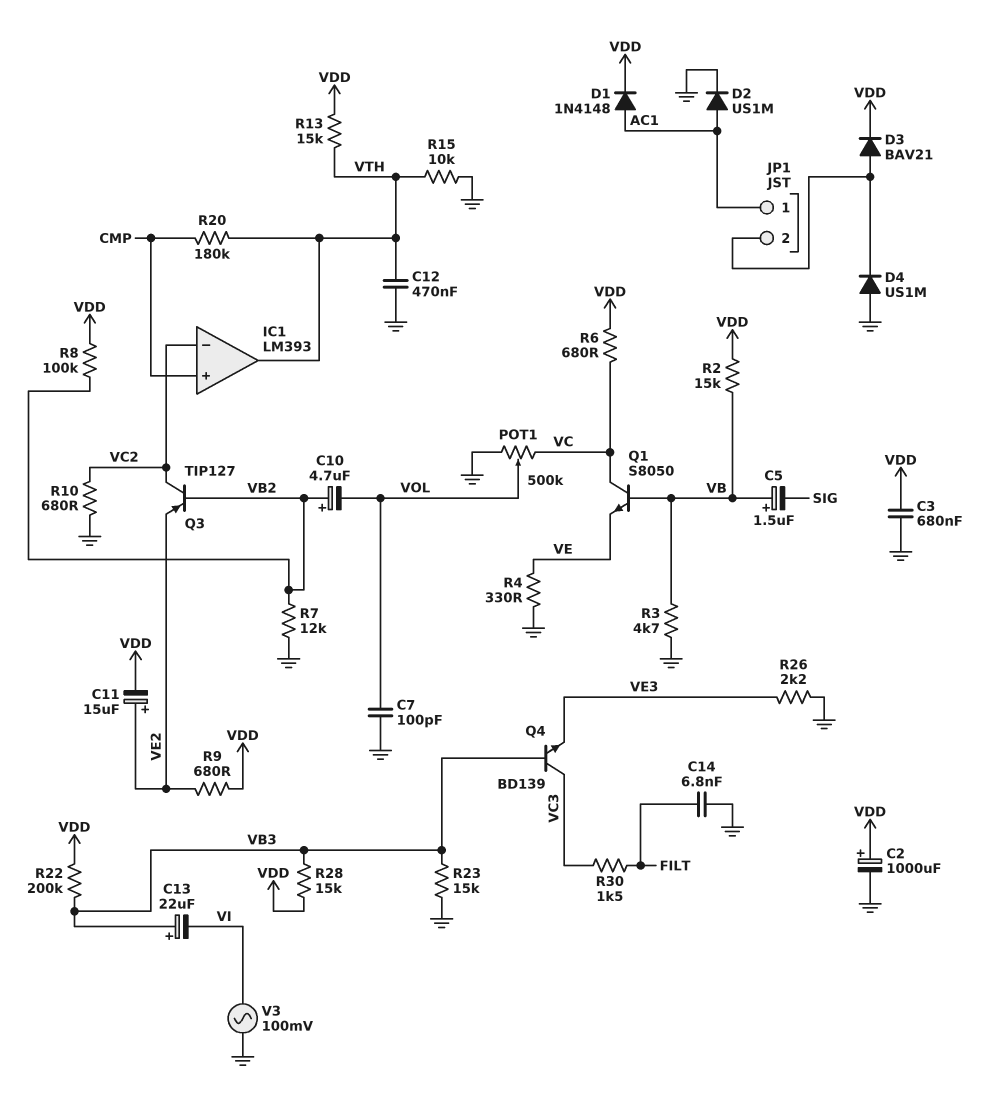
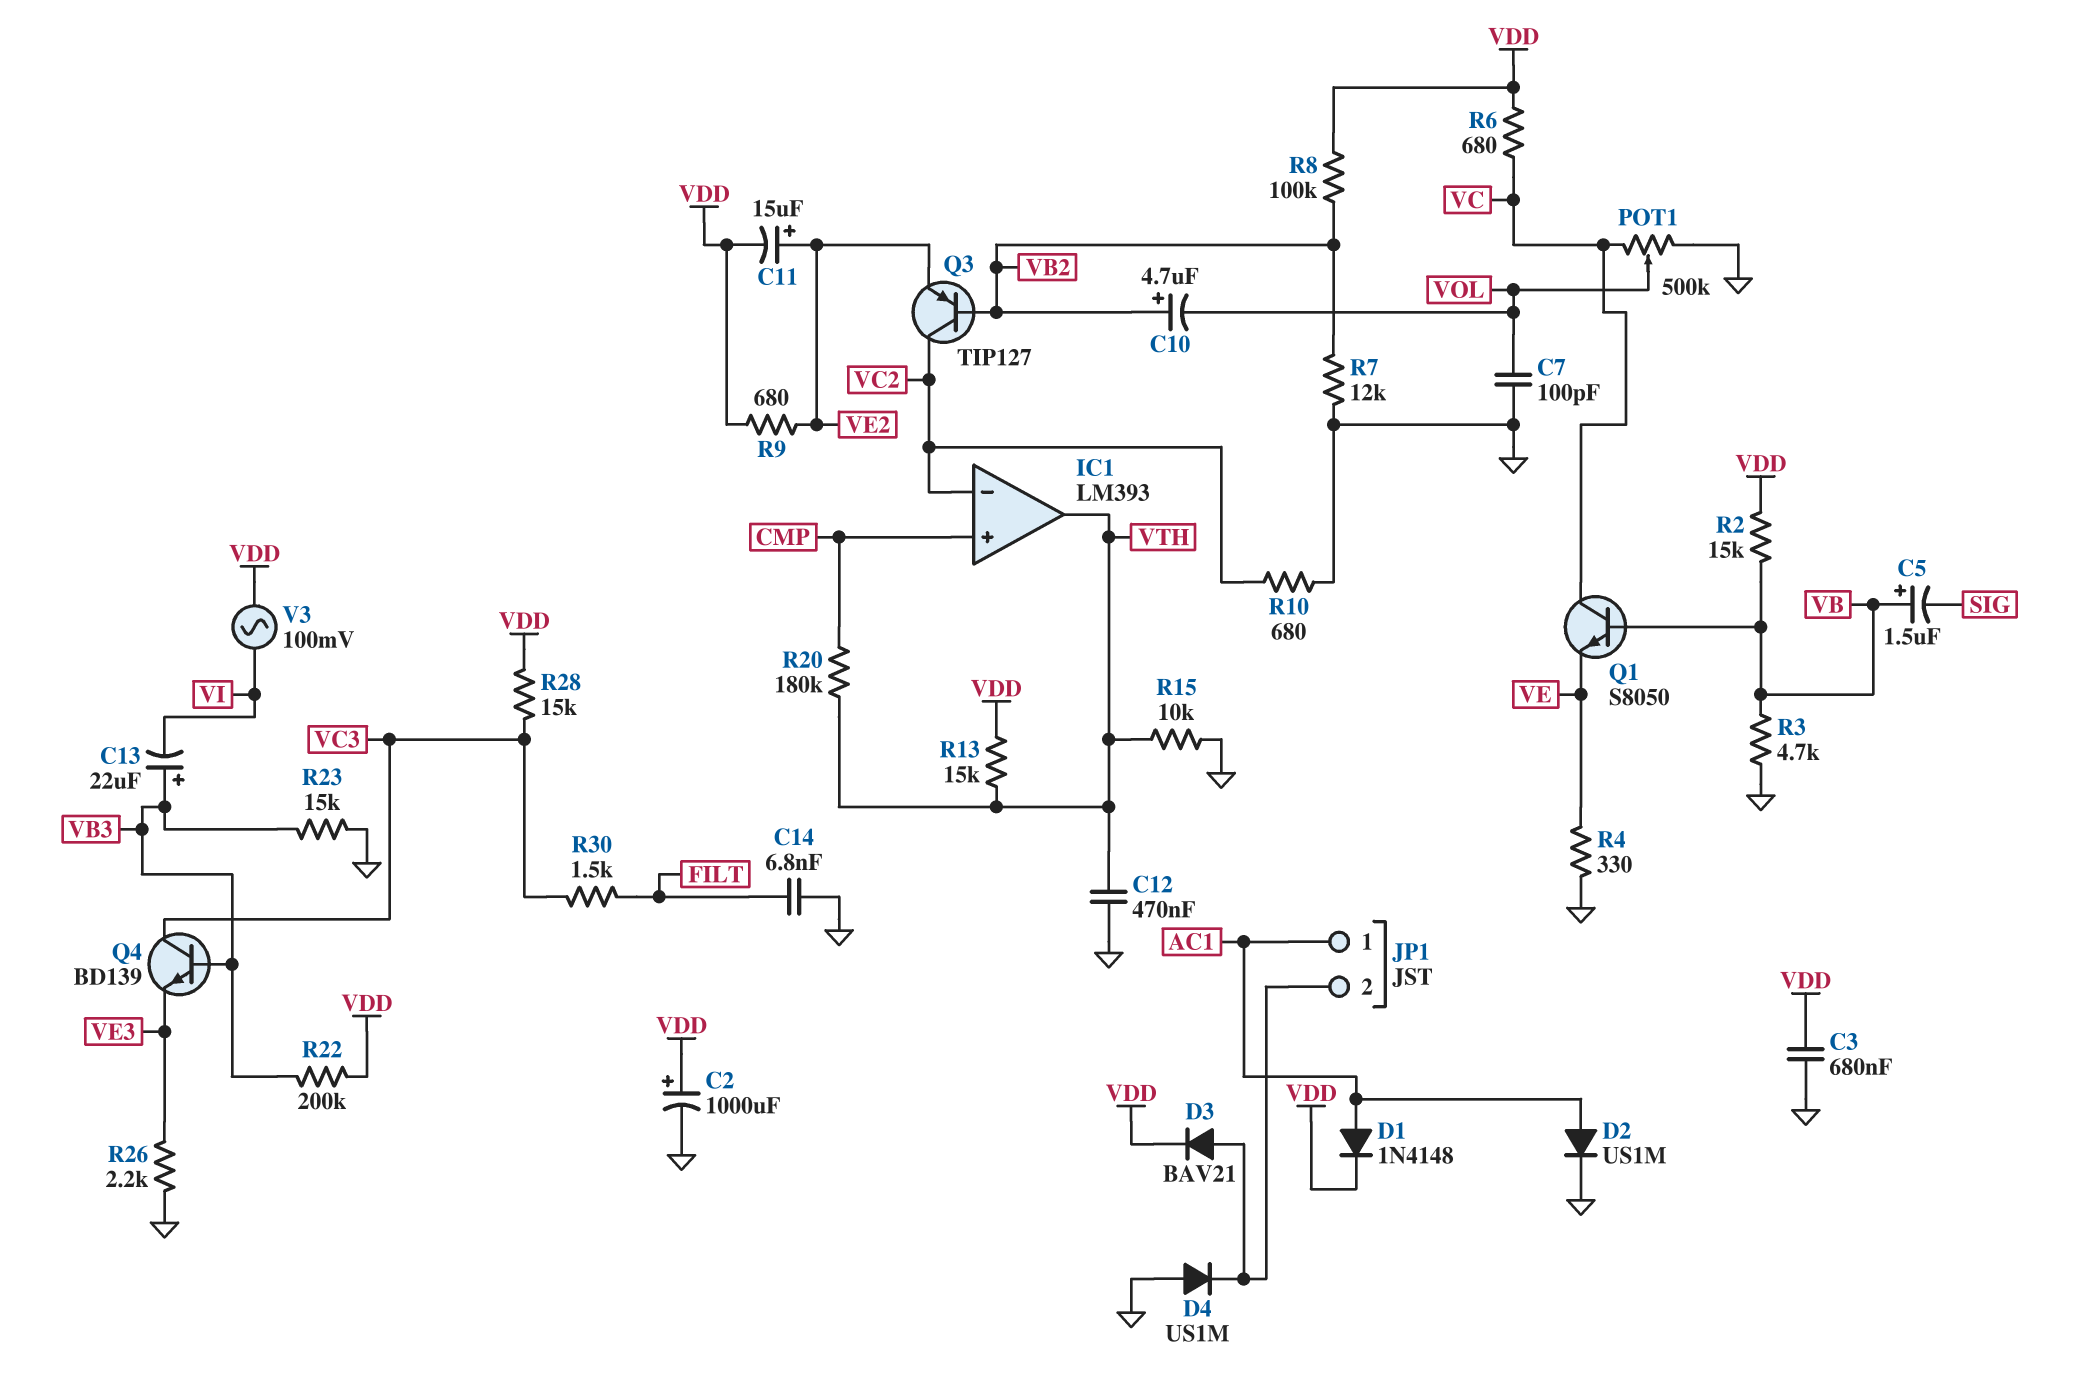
R28: 15k (VB3, VDD) -> 15k (VC3, VDD)
V3: AC 100mV (GND, VI) -> AC 100mV (VDD, VI)

